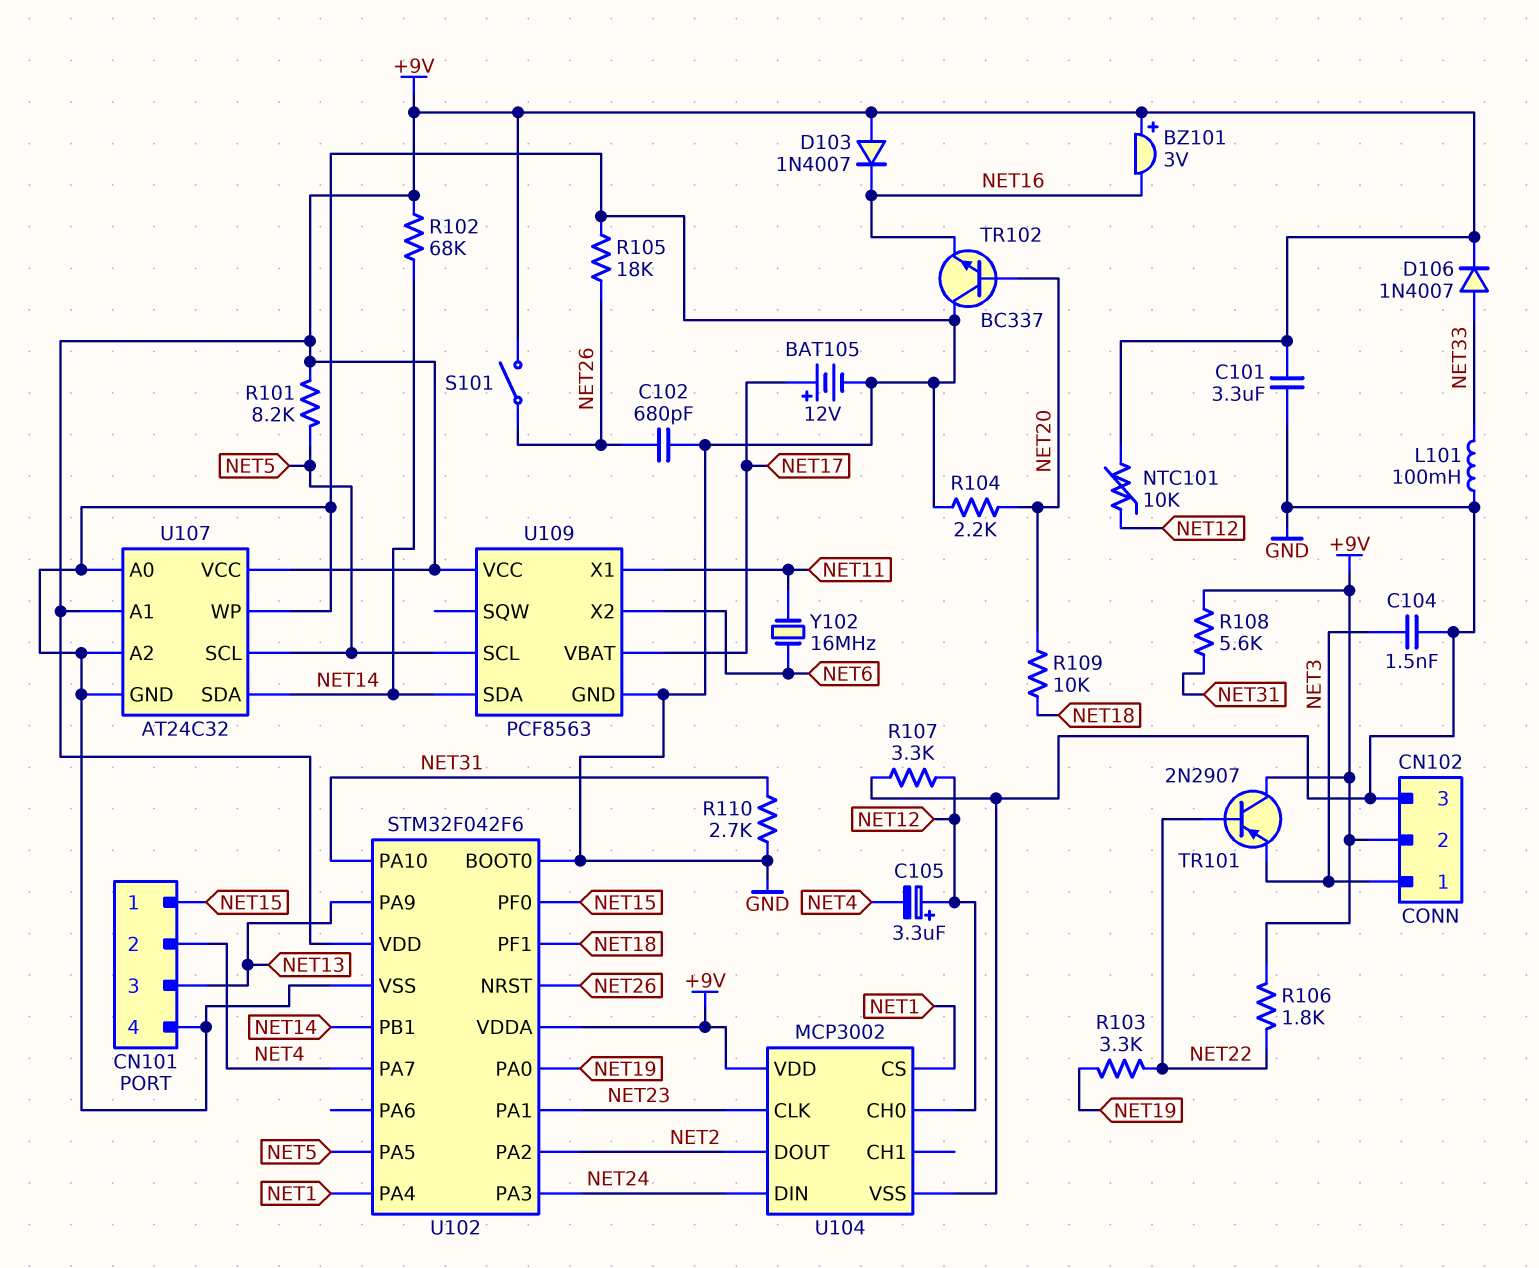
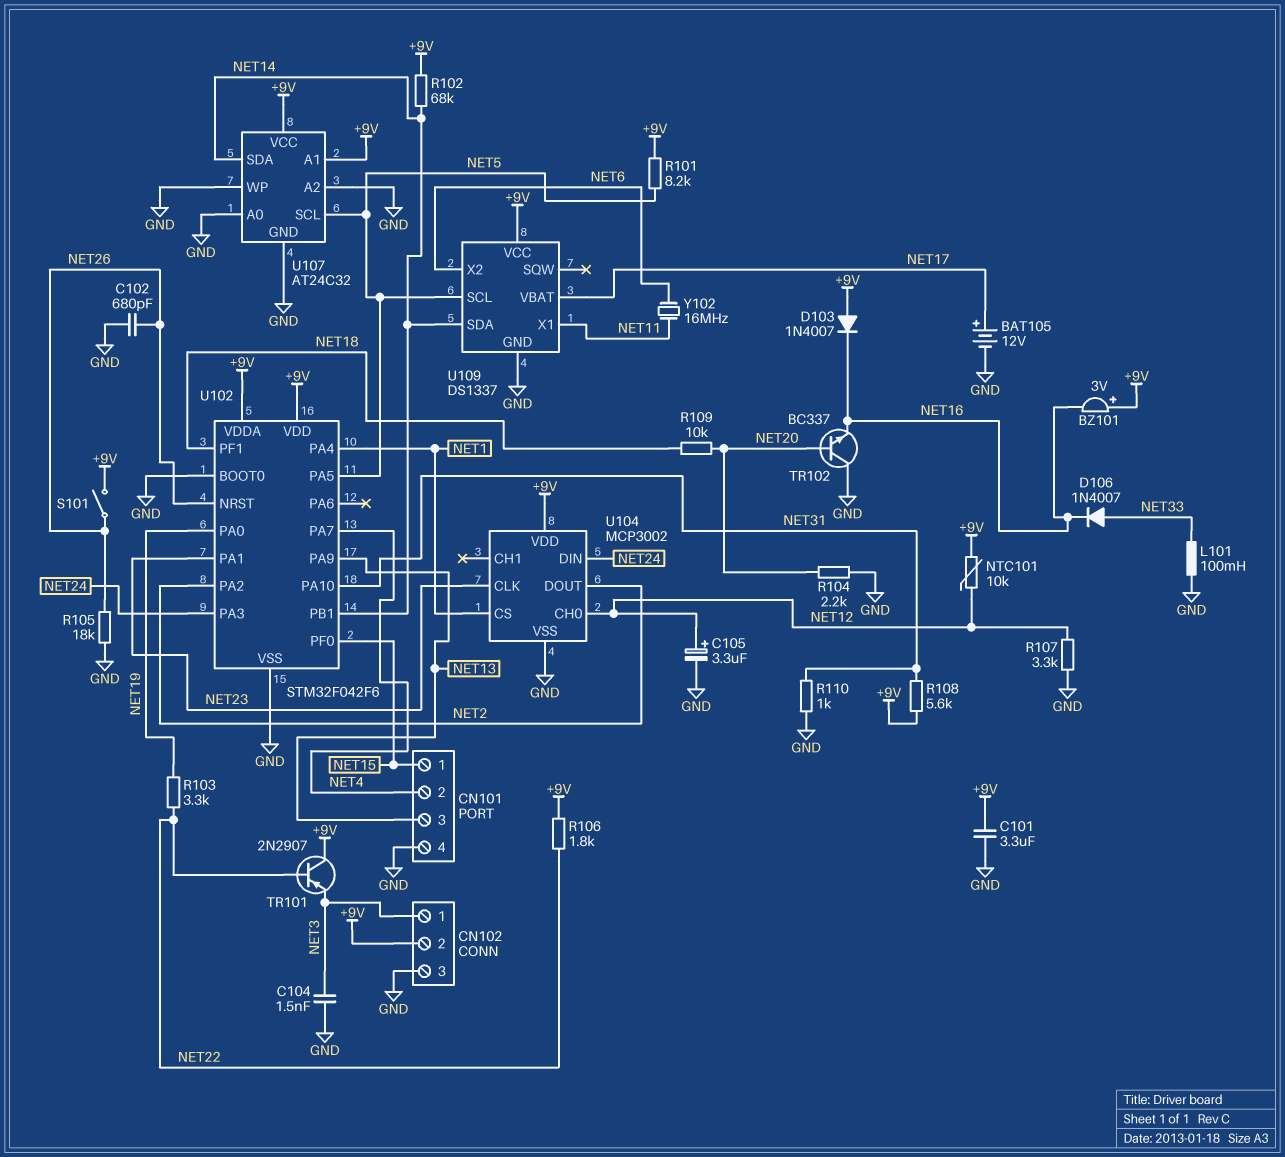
C105: 3.3uF (plus NET12, minus NET4) -> 3.3uF (plus NET12, minus GND)
D106: diode 1N4007 (A NET33, K +9V) -> diode 1N4007 (A NET33, K NET16)
R110: 2.7k (GND, NET31) -> 1k (GND, NET31)
U109: PCF8563 -> DS1337

